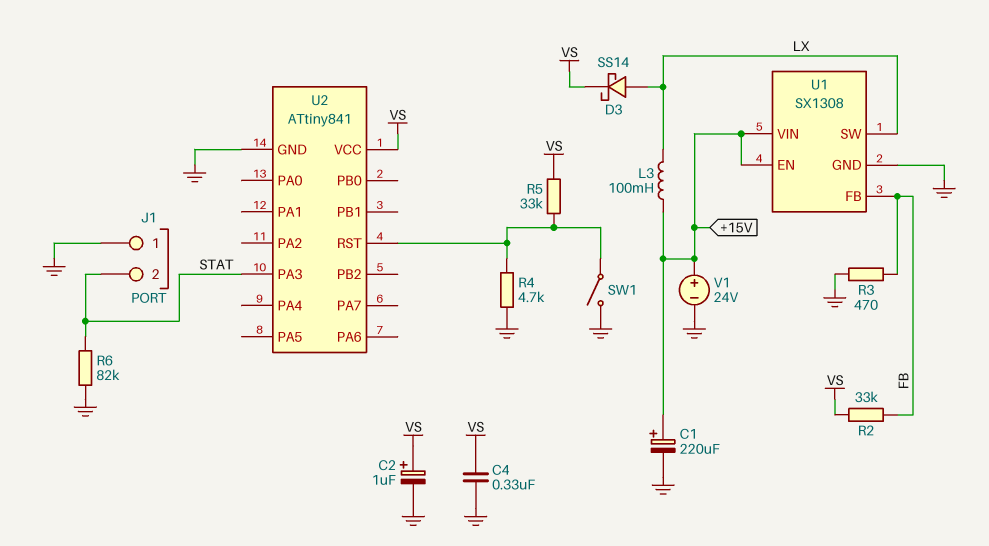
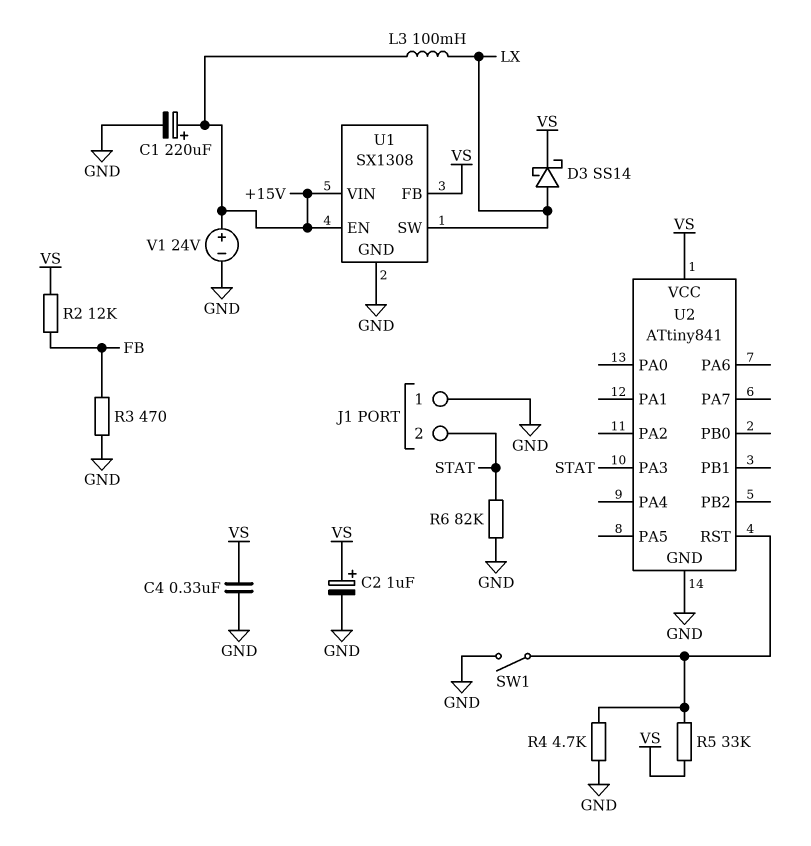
R2: 33k (FB, VS) -> 12k (FB, VS)
U1 pin FB: FB -> VS

